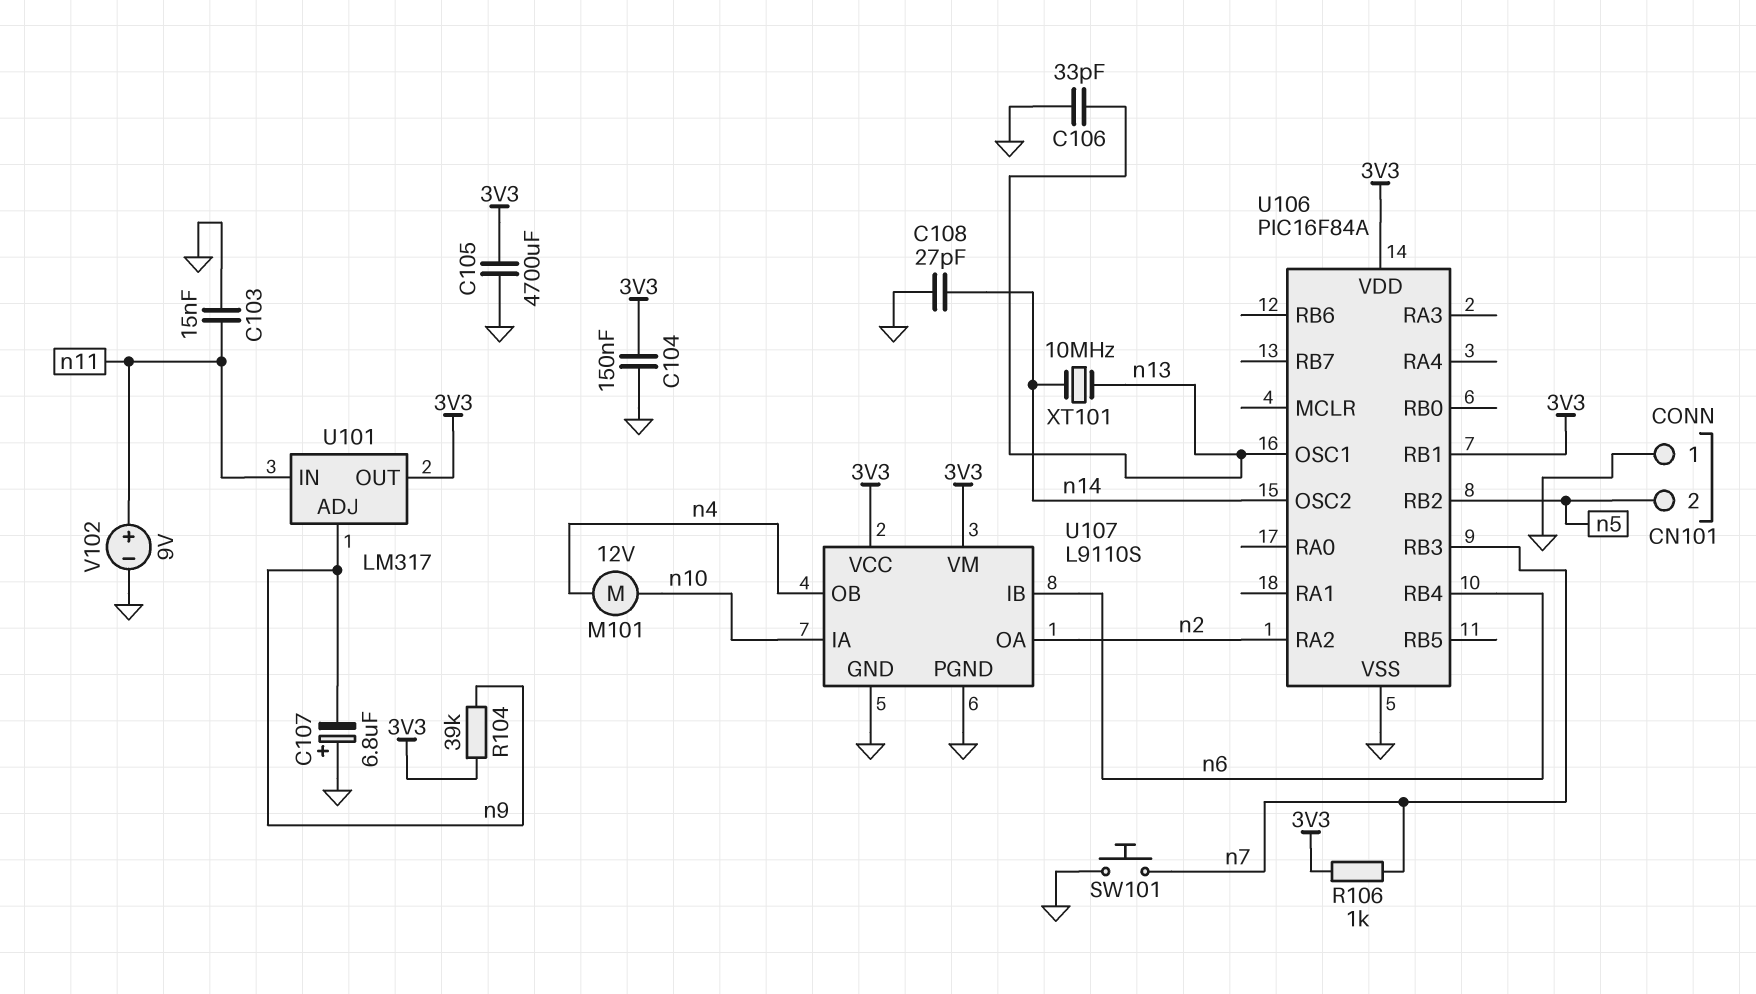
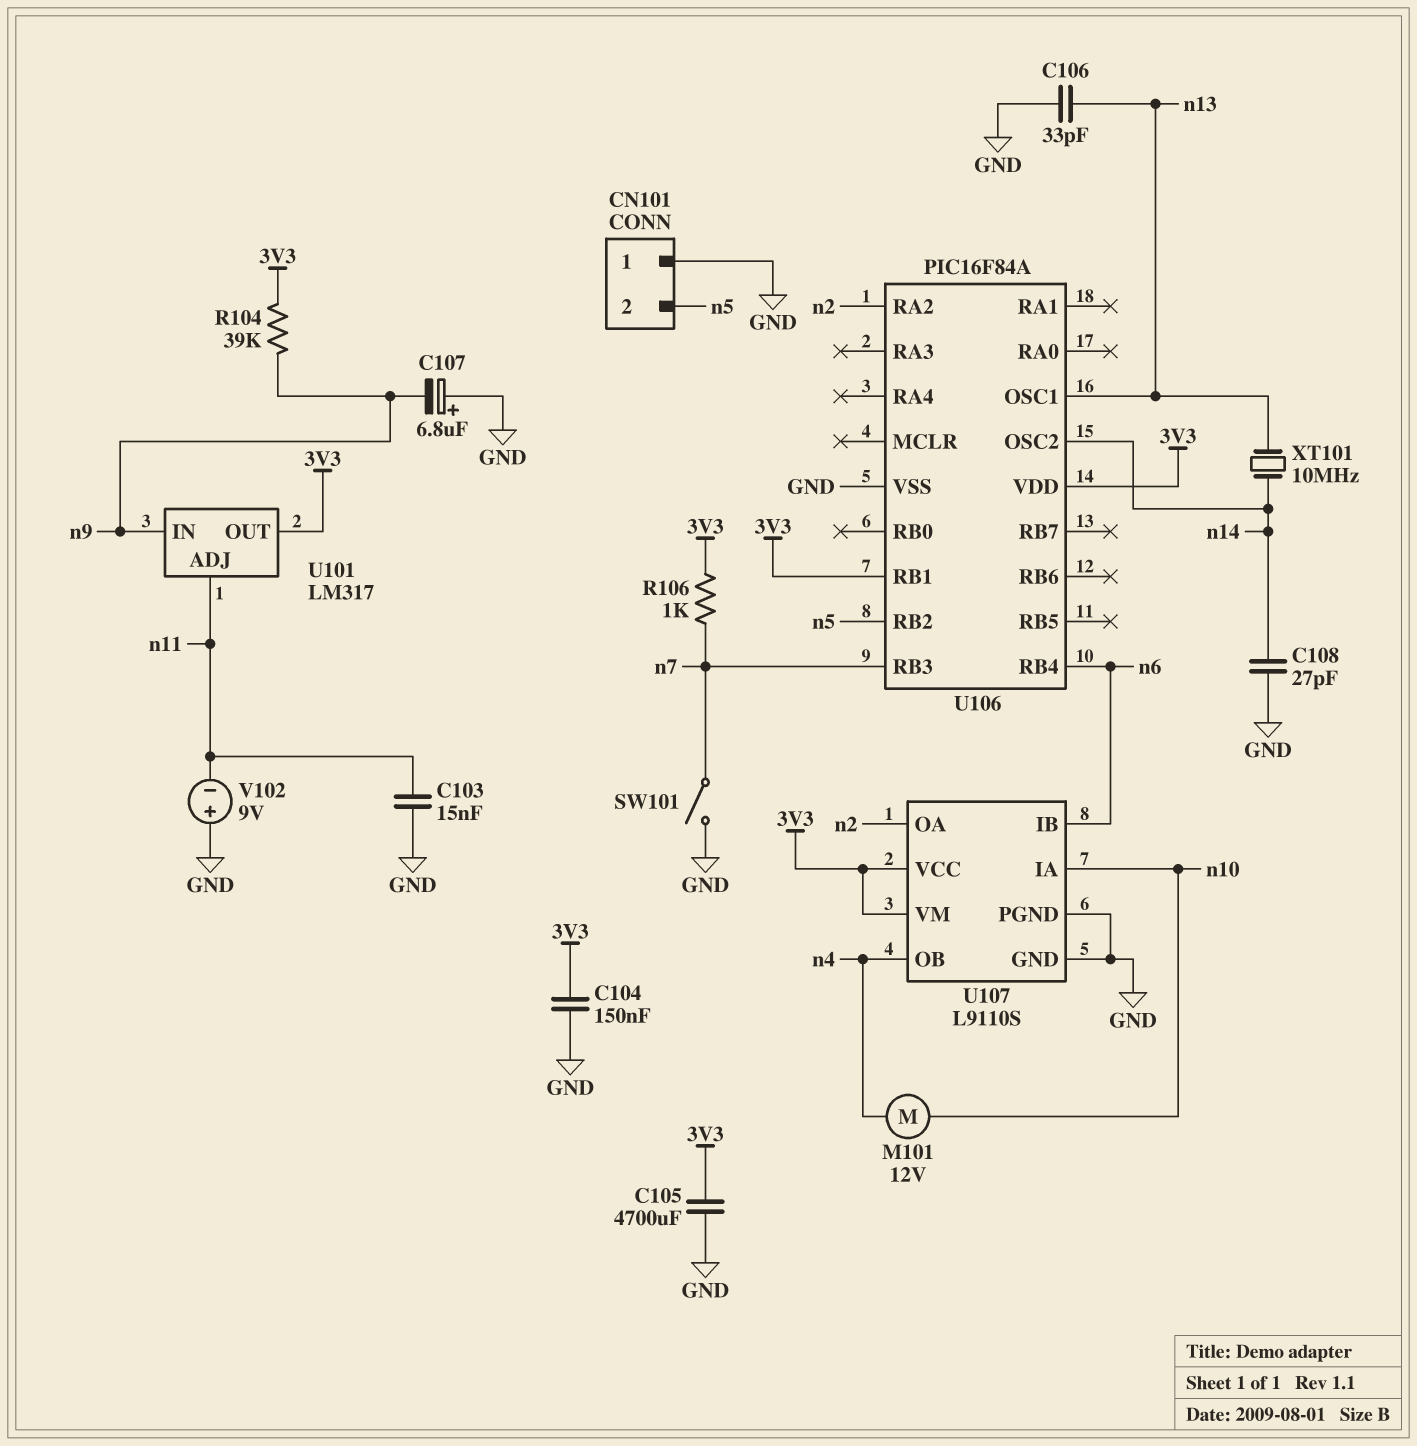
SW101: button (GND, n7) -> switch (GND, n7)
U101 pin ADJ: n9 -> n11
U101 pin IN: n11 -> n9
V102: 9V (plus n11, minus GND) -> 9V (plus GND, minus n11)

